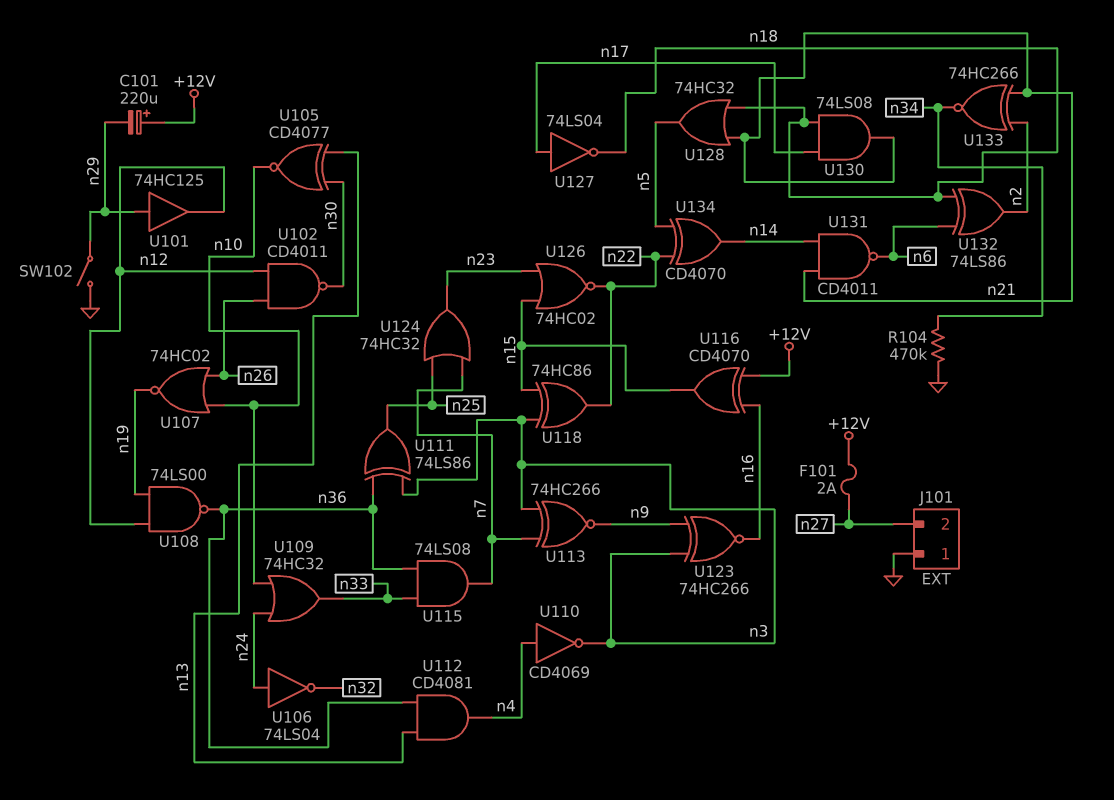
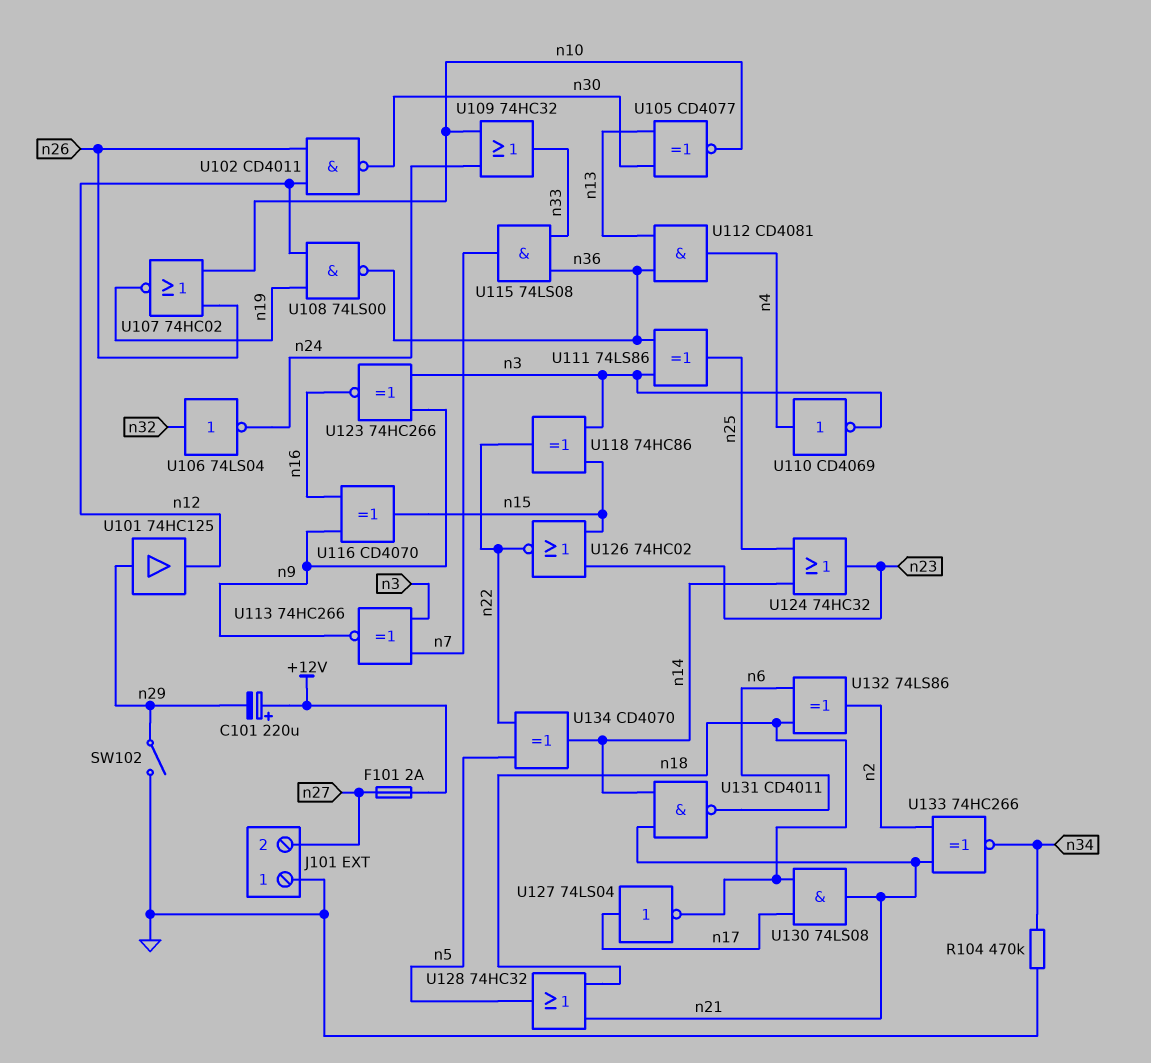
U106: NOT 74LS04 (in n24, out n32) -> NOT 74LS04 (in n32, out n24)
U116: XOR CD4070 (in +12V, in n16, out n15) -> XOR CD4070 (in n9, in n16, out n15)
U124: OR 74HC32 (in n7, in n25, out n23) -> OR 74HC32 (in n14, in n25, out n23)

